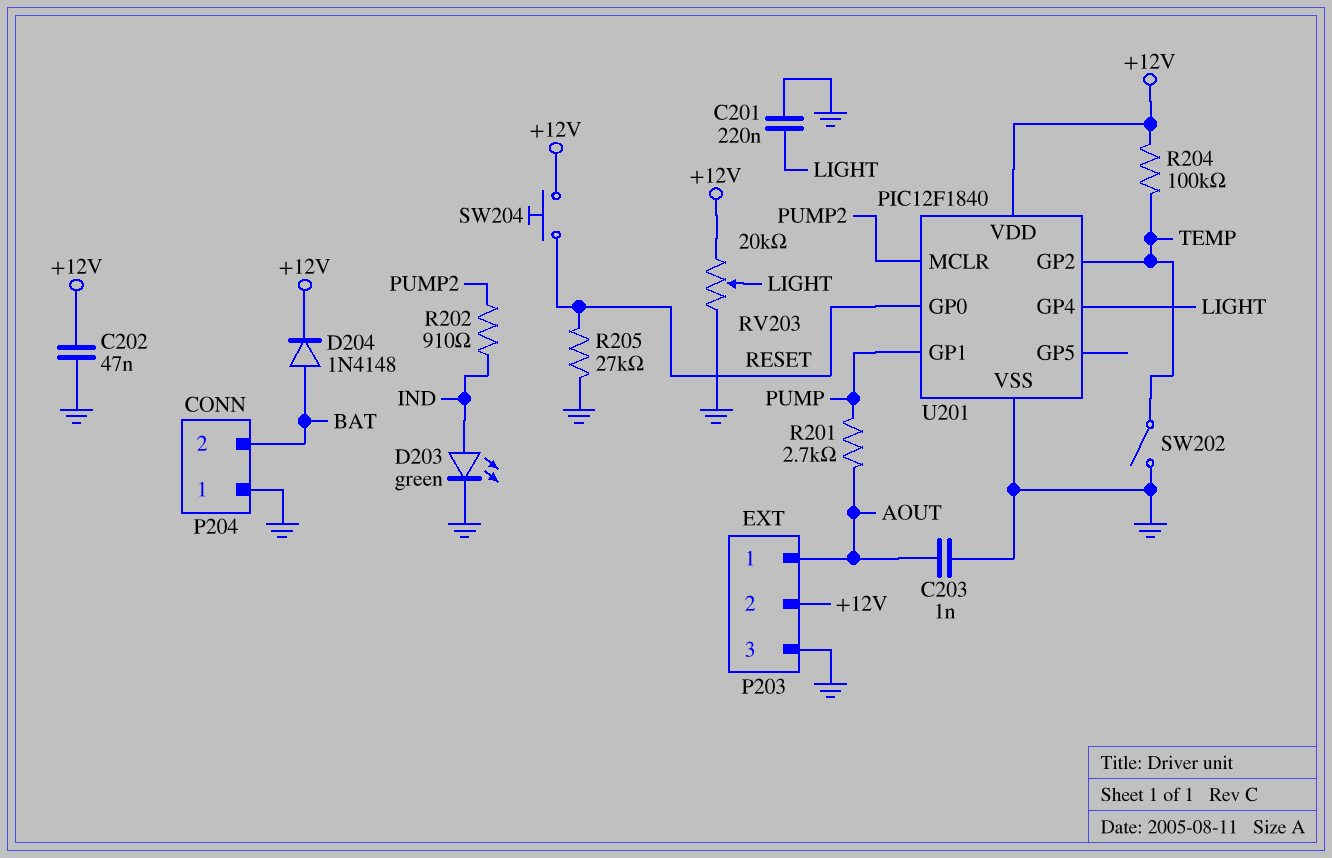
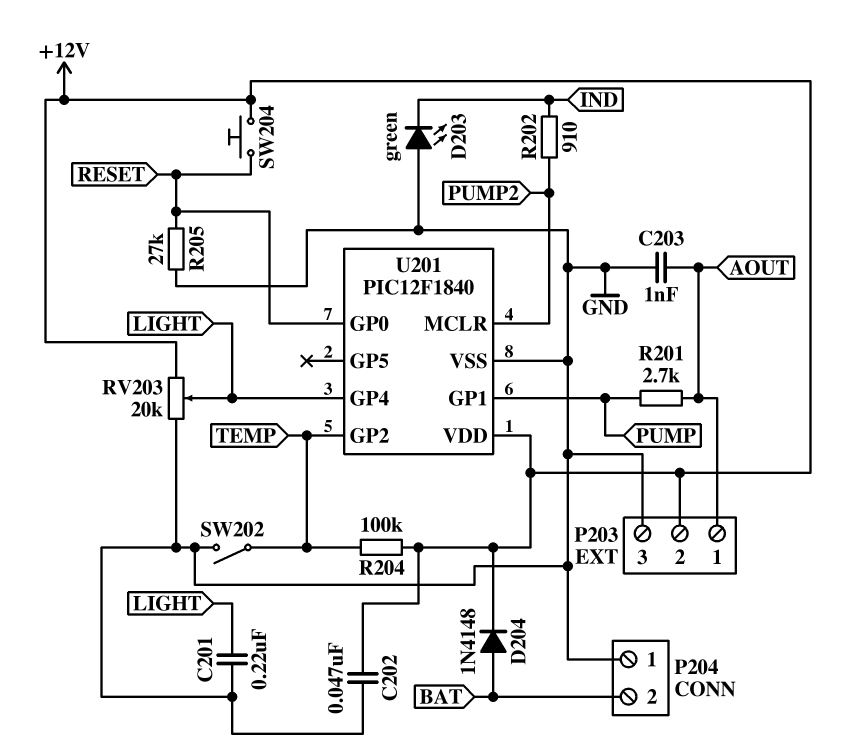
D203: LED green (A IND, K GND) -> LED green (A GND, K IND)

